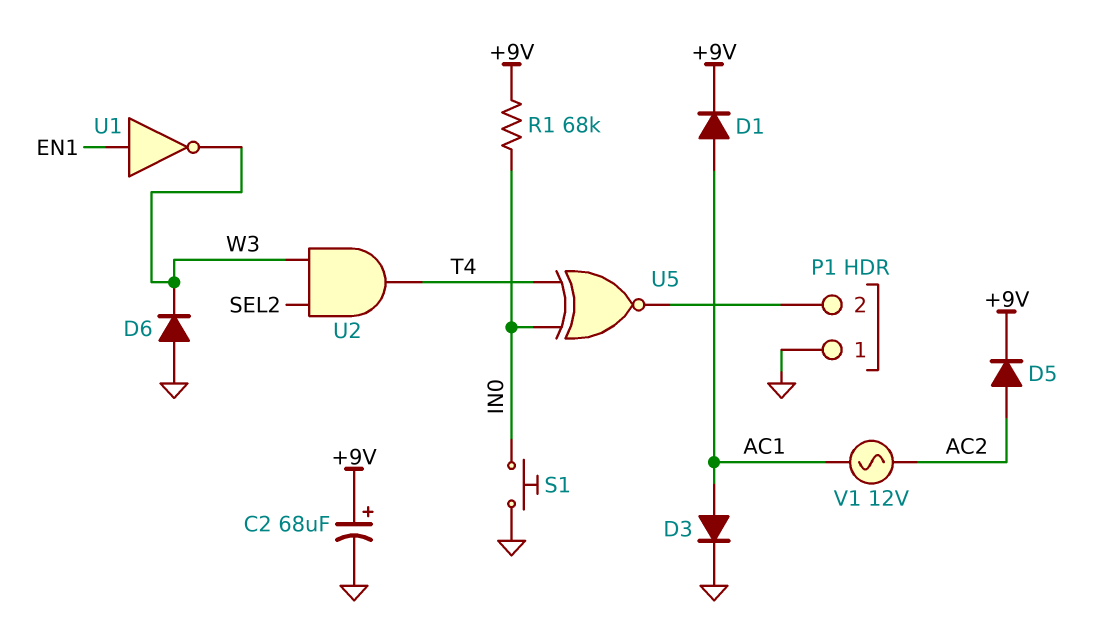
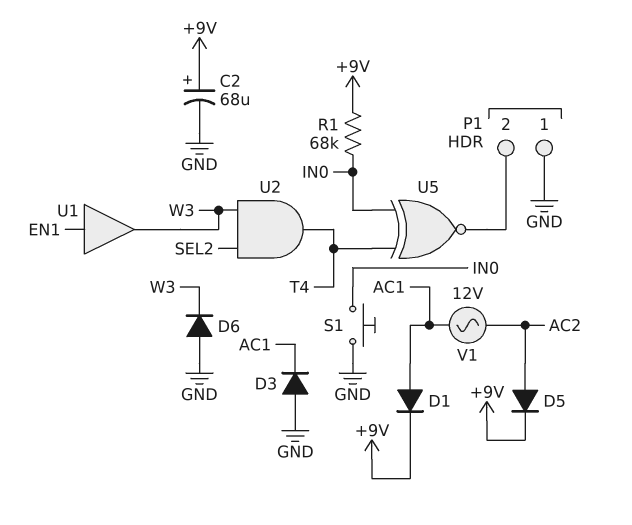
D3: diode (A AC1, K GND) -> diode (A GND, K AC1)
U1: NOT (in EN1, out W3) -> buffer (in EN1, out W3)

